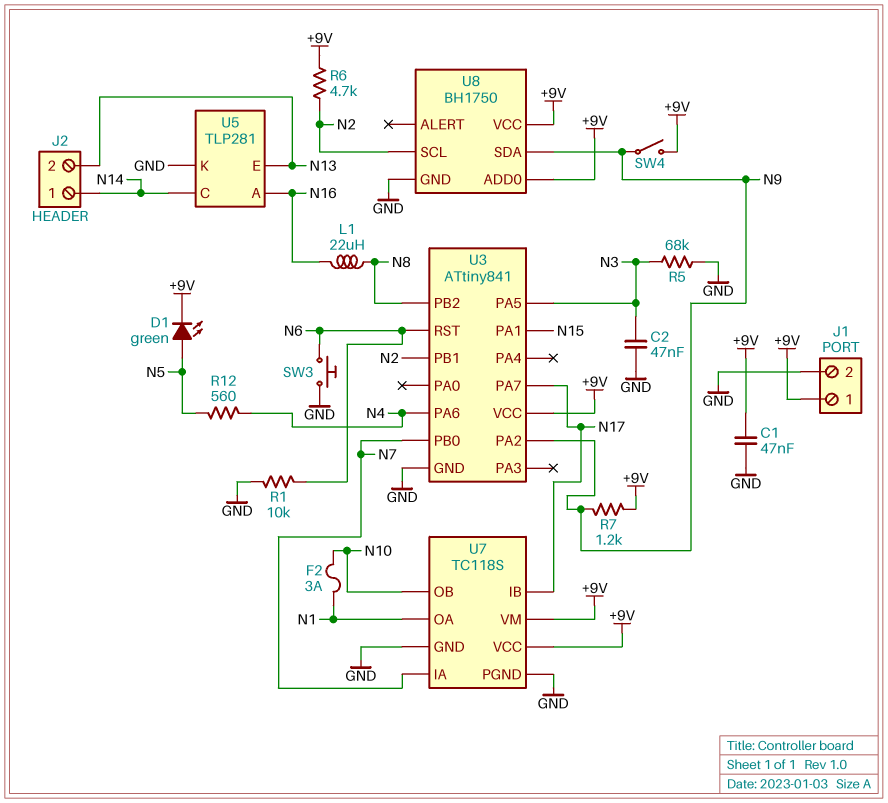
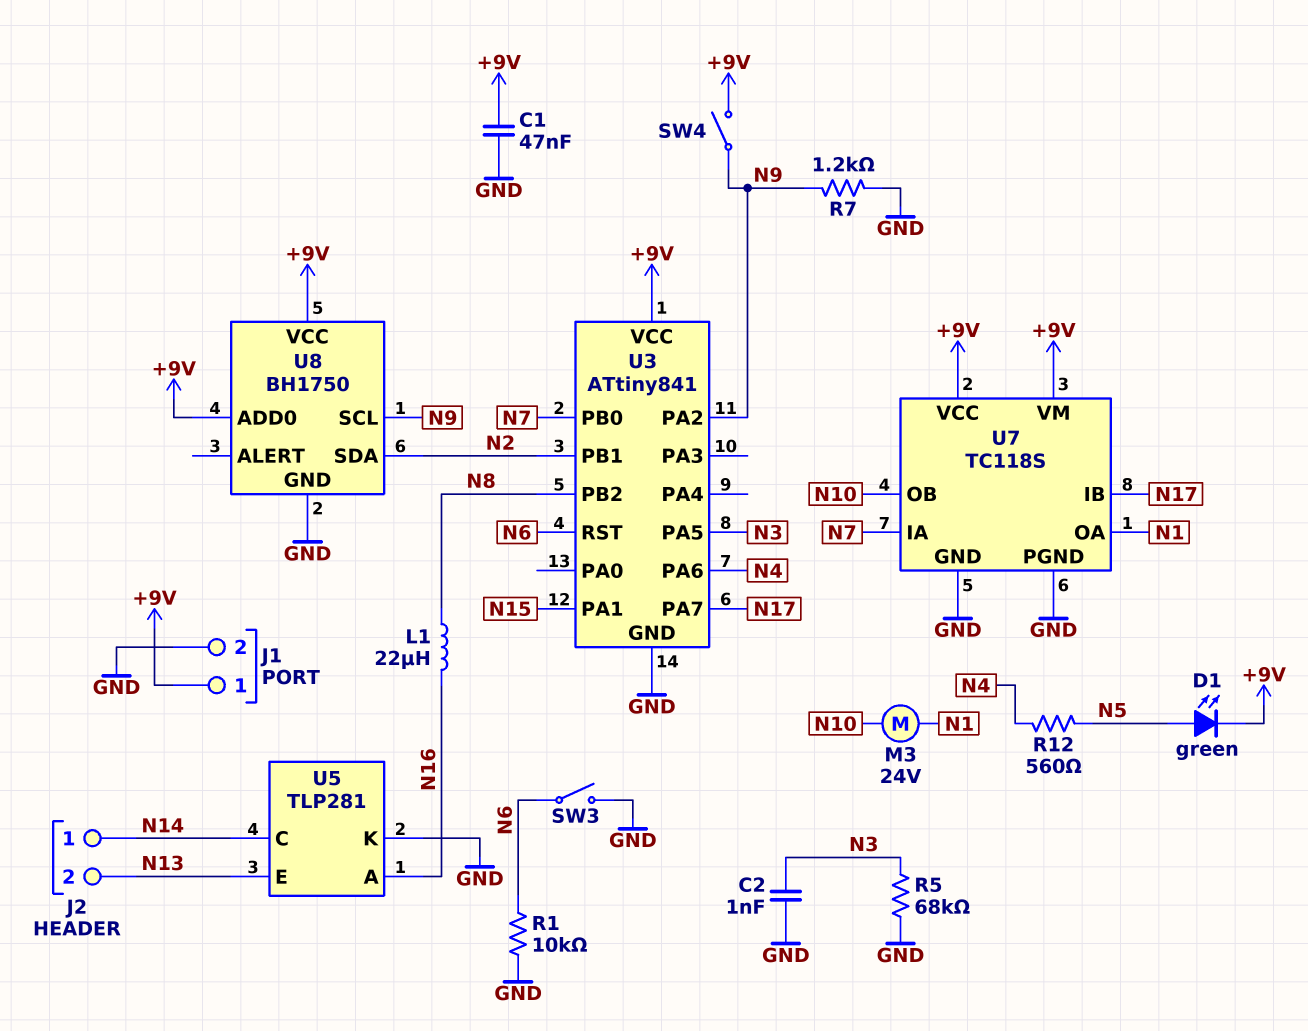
C2: 47nF (GND, N3) -> 1nF (GND, N3)
F2: 3A (N1, N10) -> none
M3: none -> motor 24V (N1, N10)
R6: 4.7k (+9V, N2) -> none
R7: 1.2k (+9V, N9) -> 1.2k (GND, N9)
SW3: button (GND, N6) -> switch (GND, N6)
U8 pin SCL: N2 -> N9
U8 pin SDA: N9 -> N2

